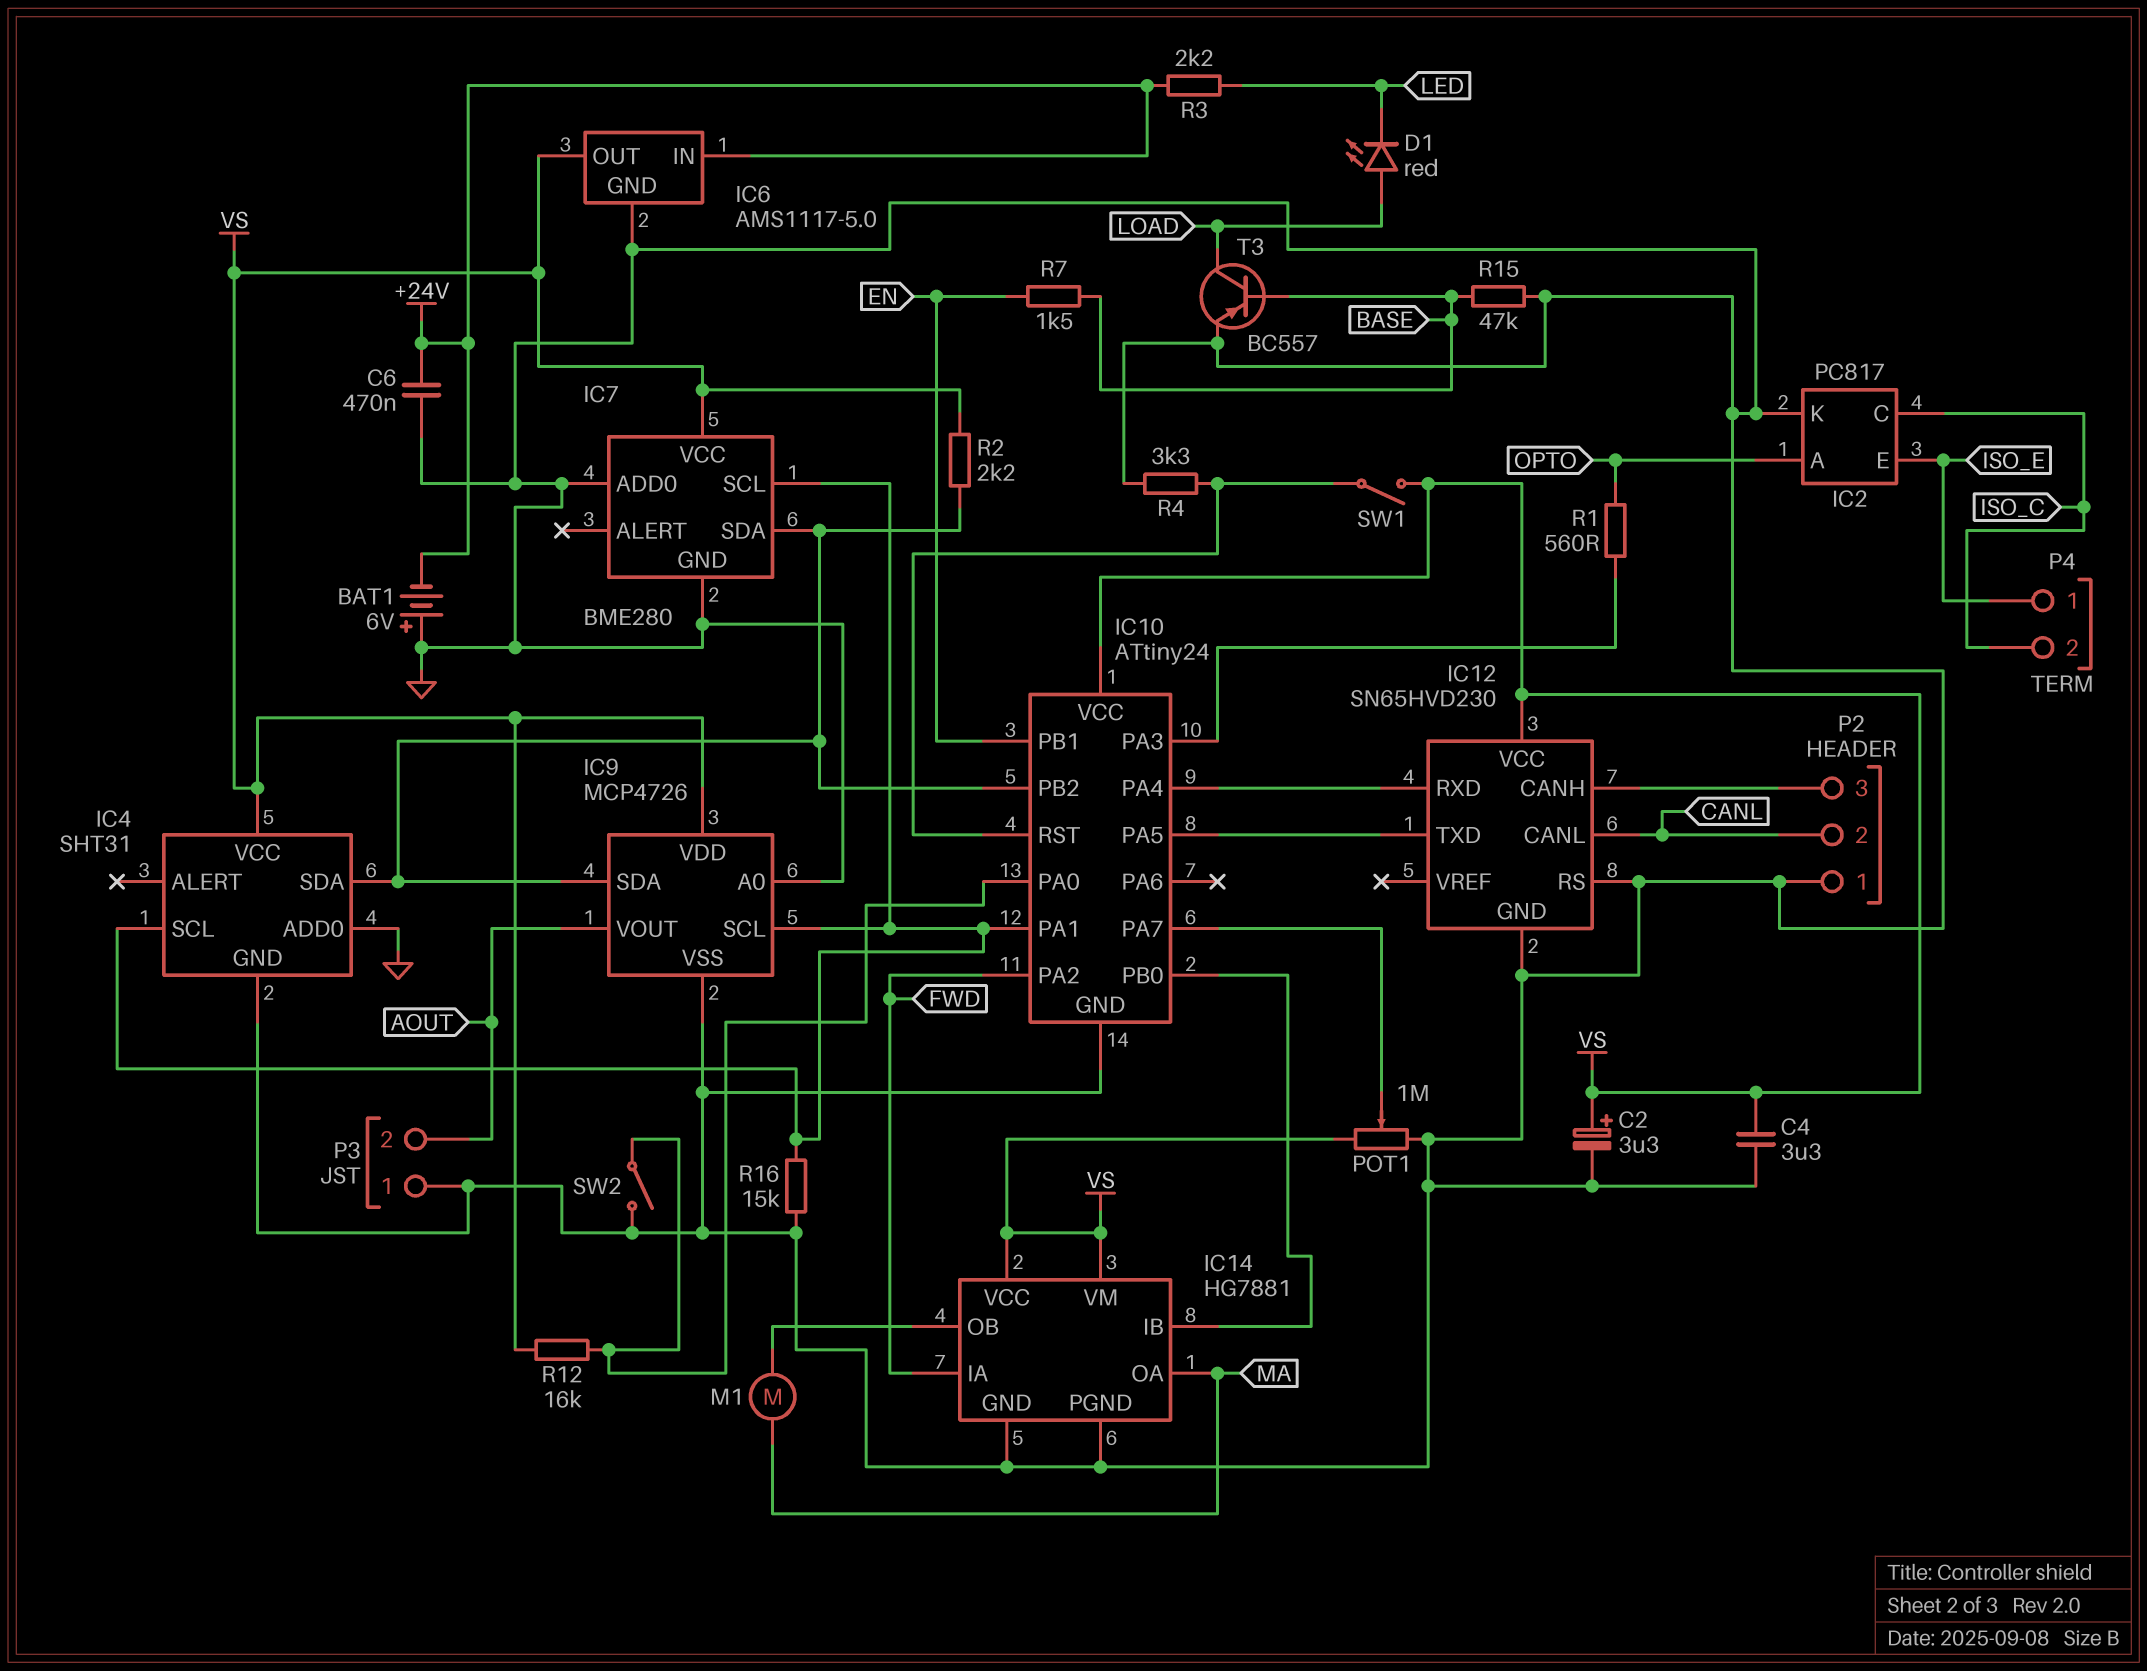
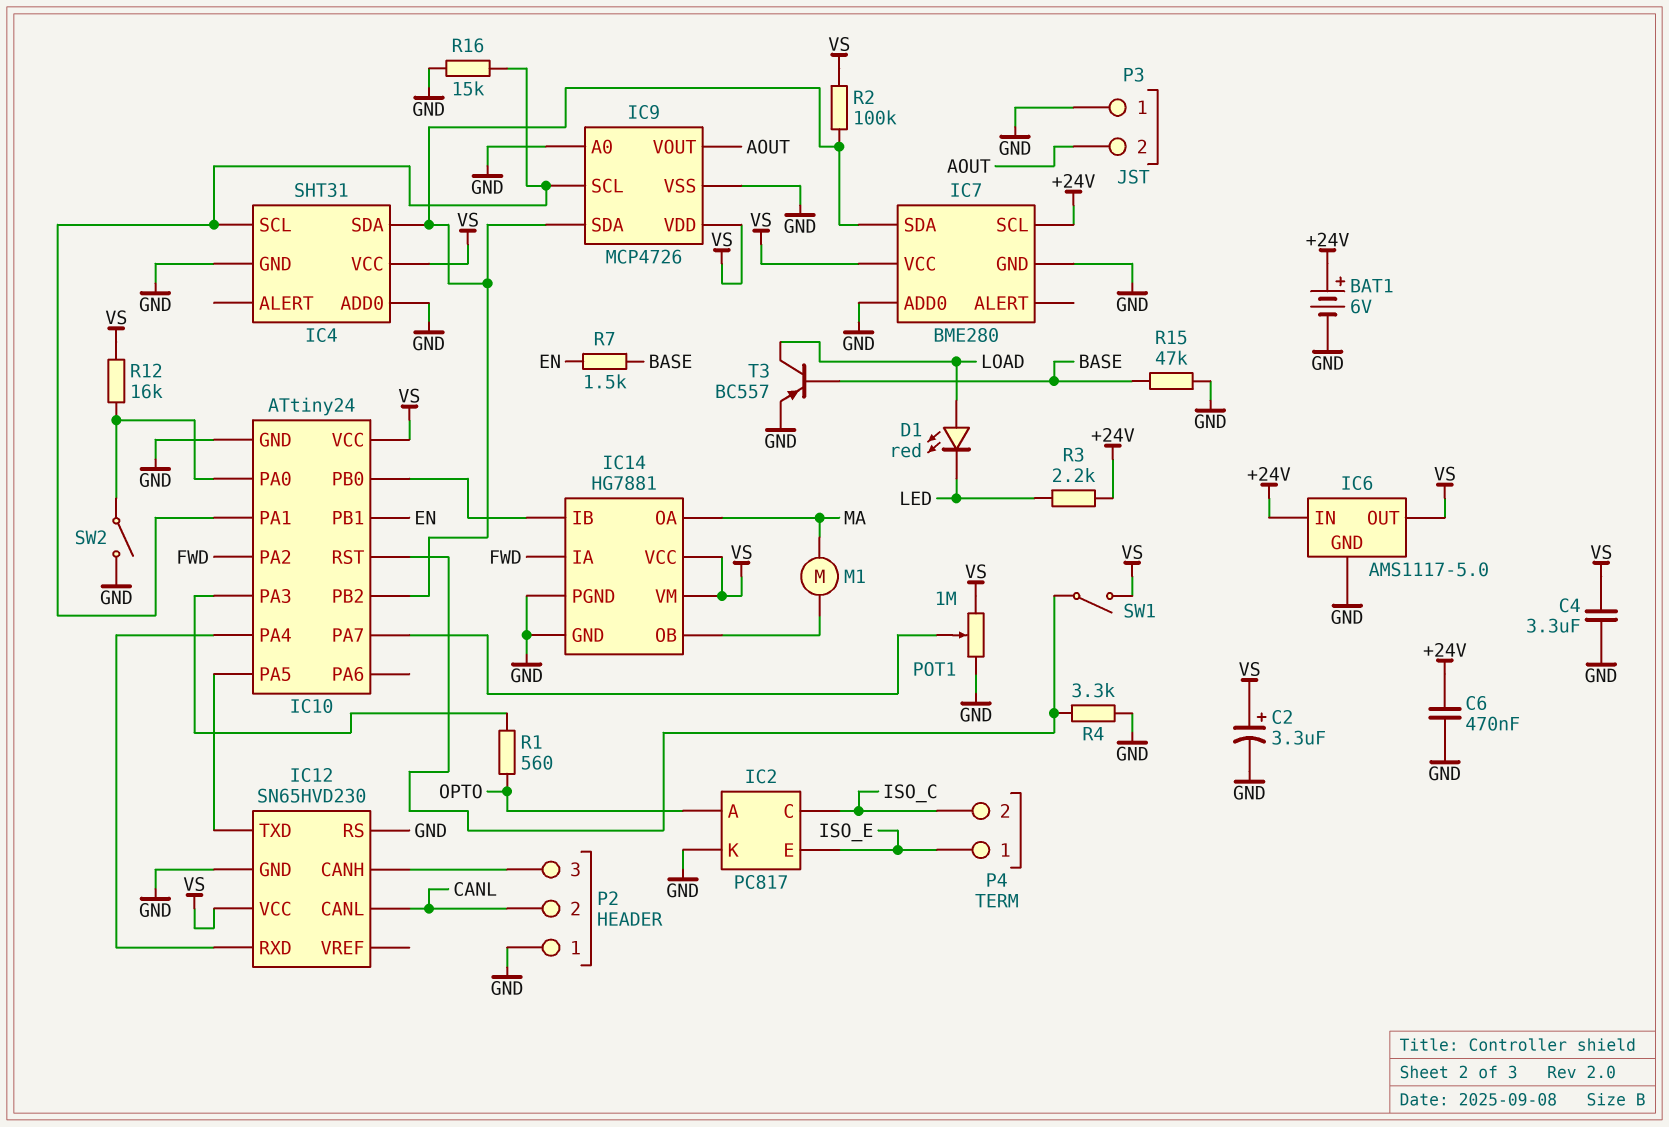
BAT1: 6V (plus GND, minus +24V) -> 6V (plus +24V, minus GND)
IC7 pin SCL: IC4/SCL -> +24V
R2: 2.2k (IC4/SDA, VS) -> 100k (IC4/SDA, VS)

